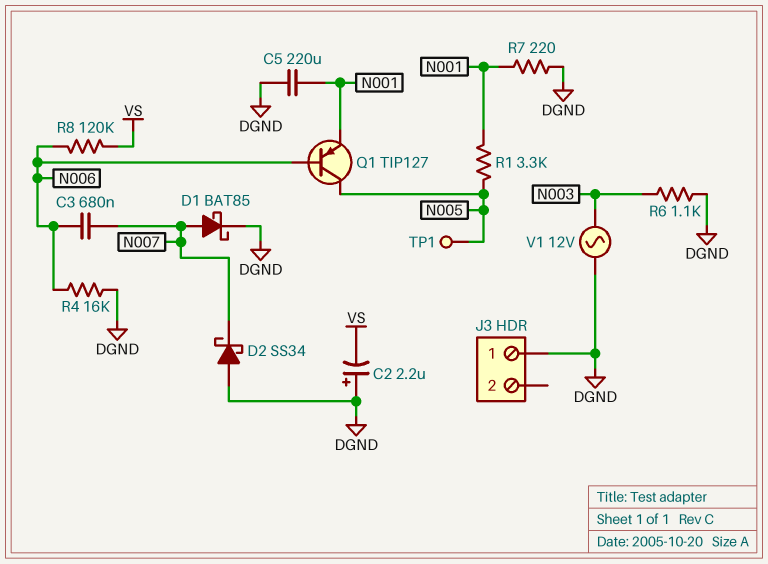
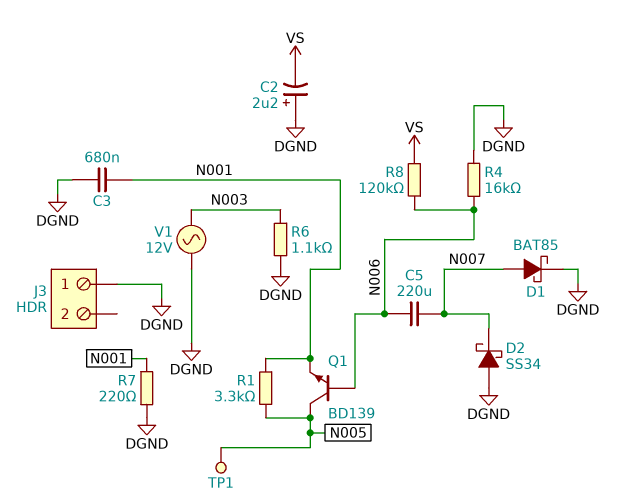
C3: 680nF (N006, N007) -> 680nF (DGND, N001)
C5: 220uF (DGND, N001) -> 220uF (N006, N007)
Q1: PNP TIP127 (B N006, C N005, E N001) -> NPN BD139 (B N006, C N005, E N001)

